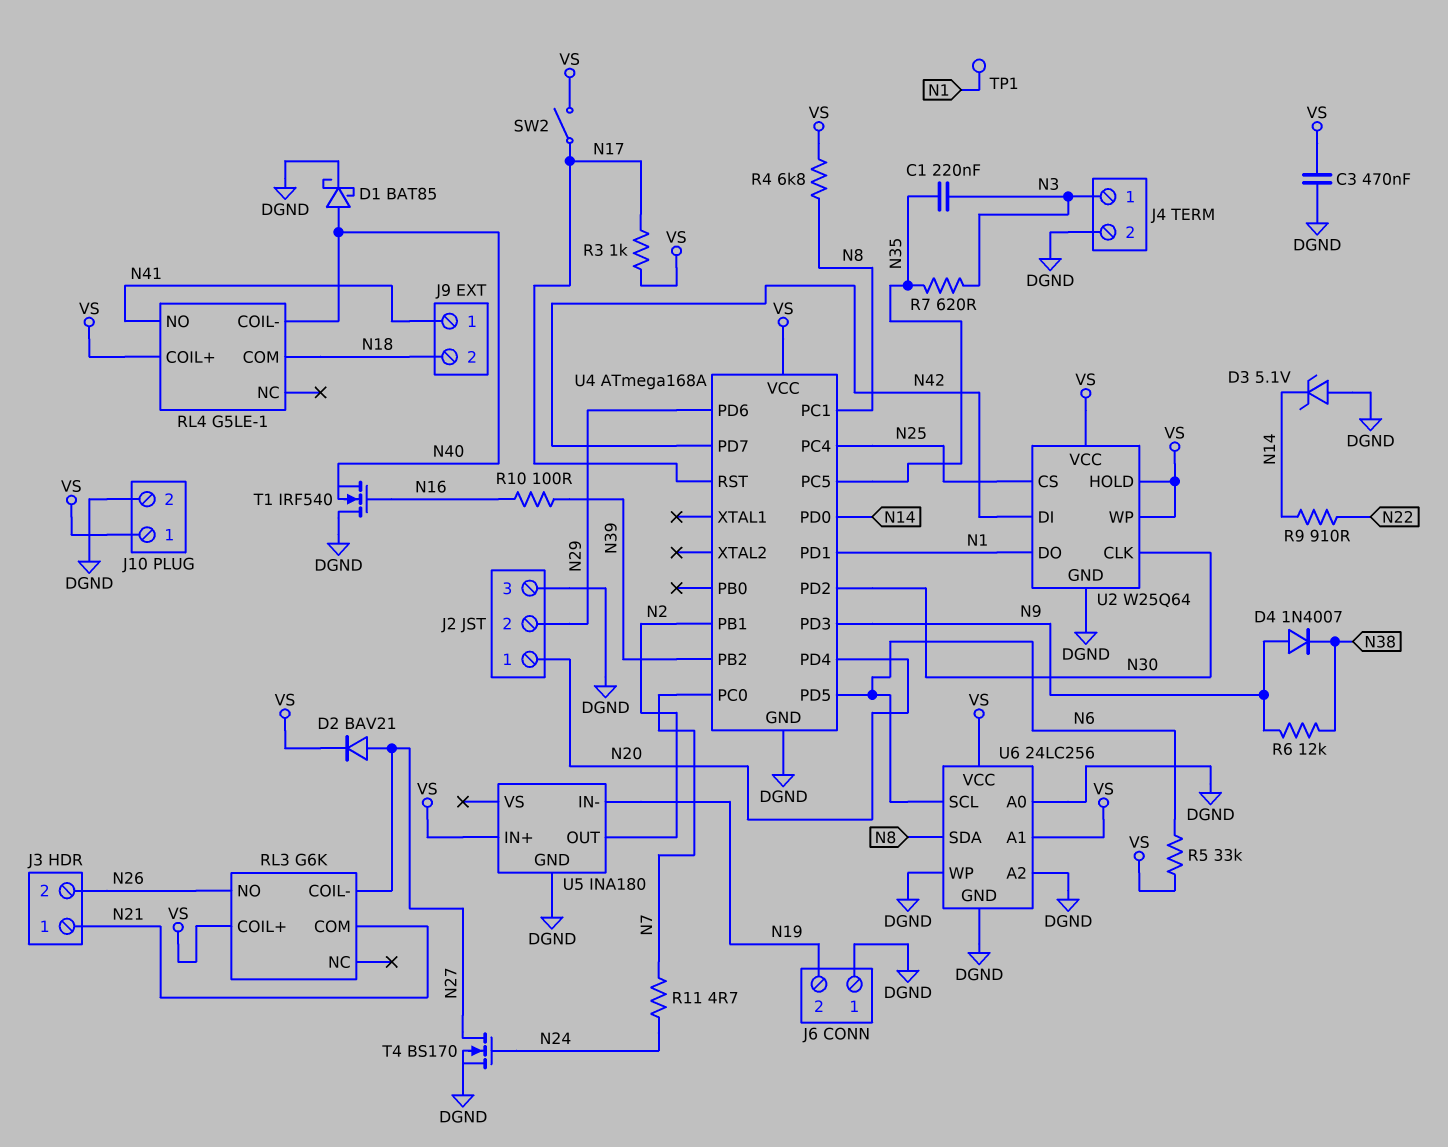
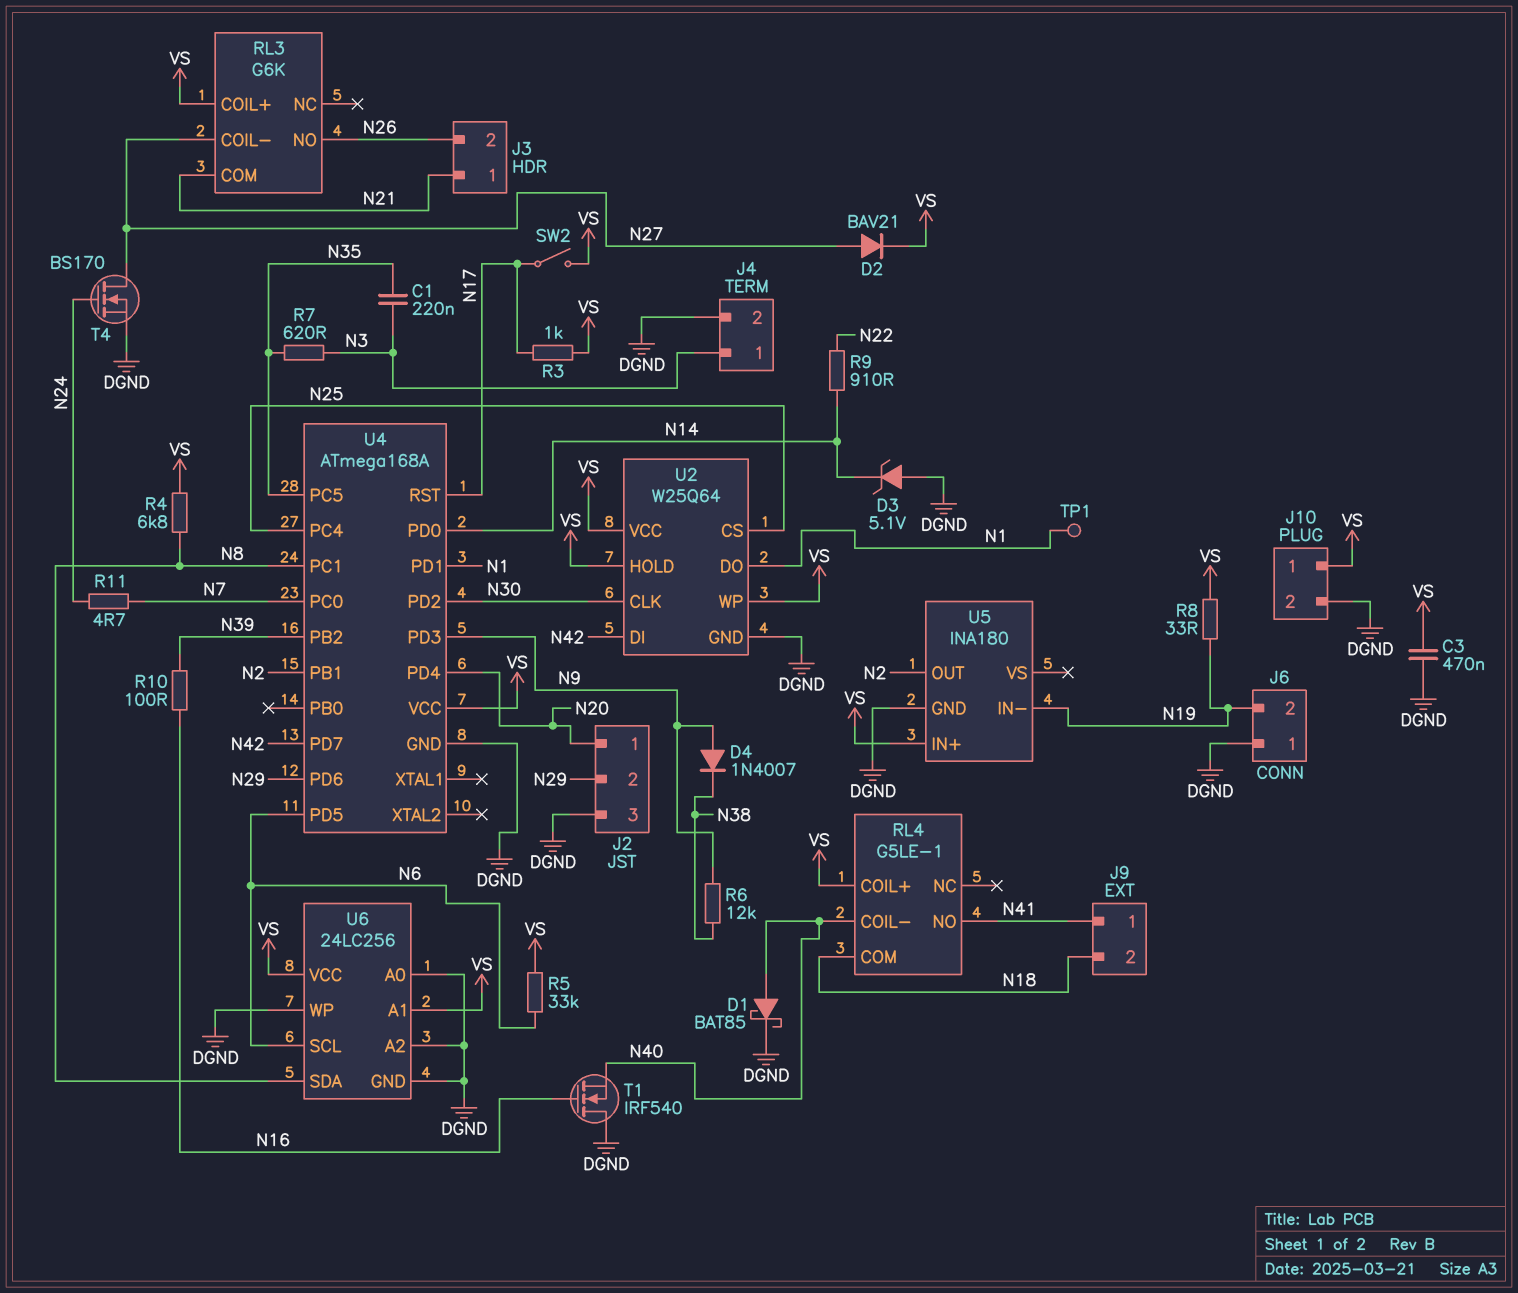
R8: none -> 33 (N19, VS)

